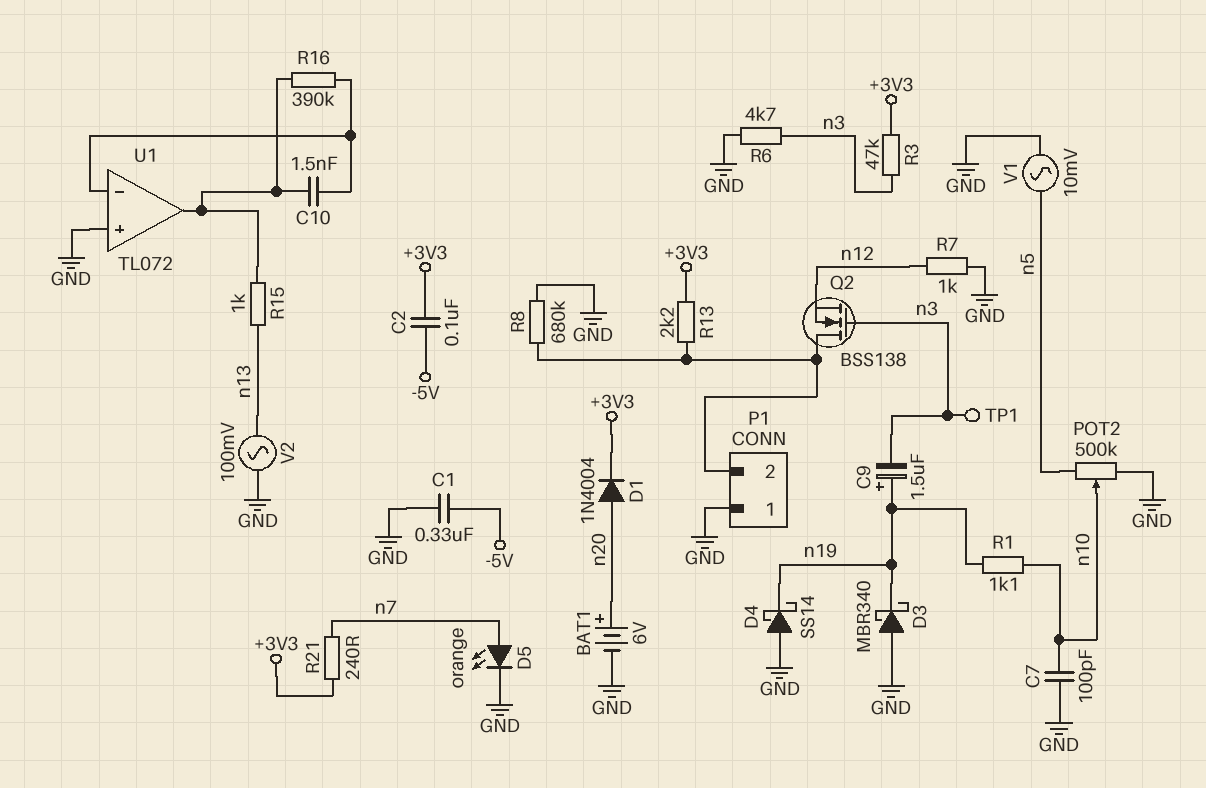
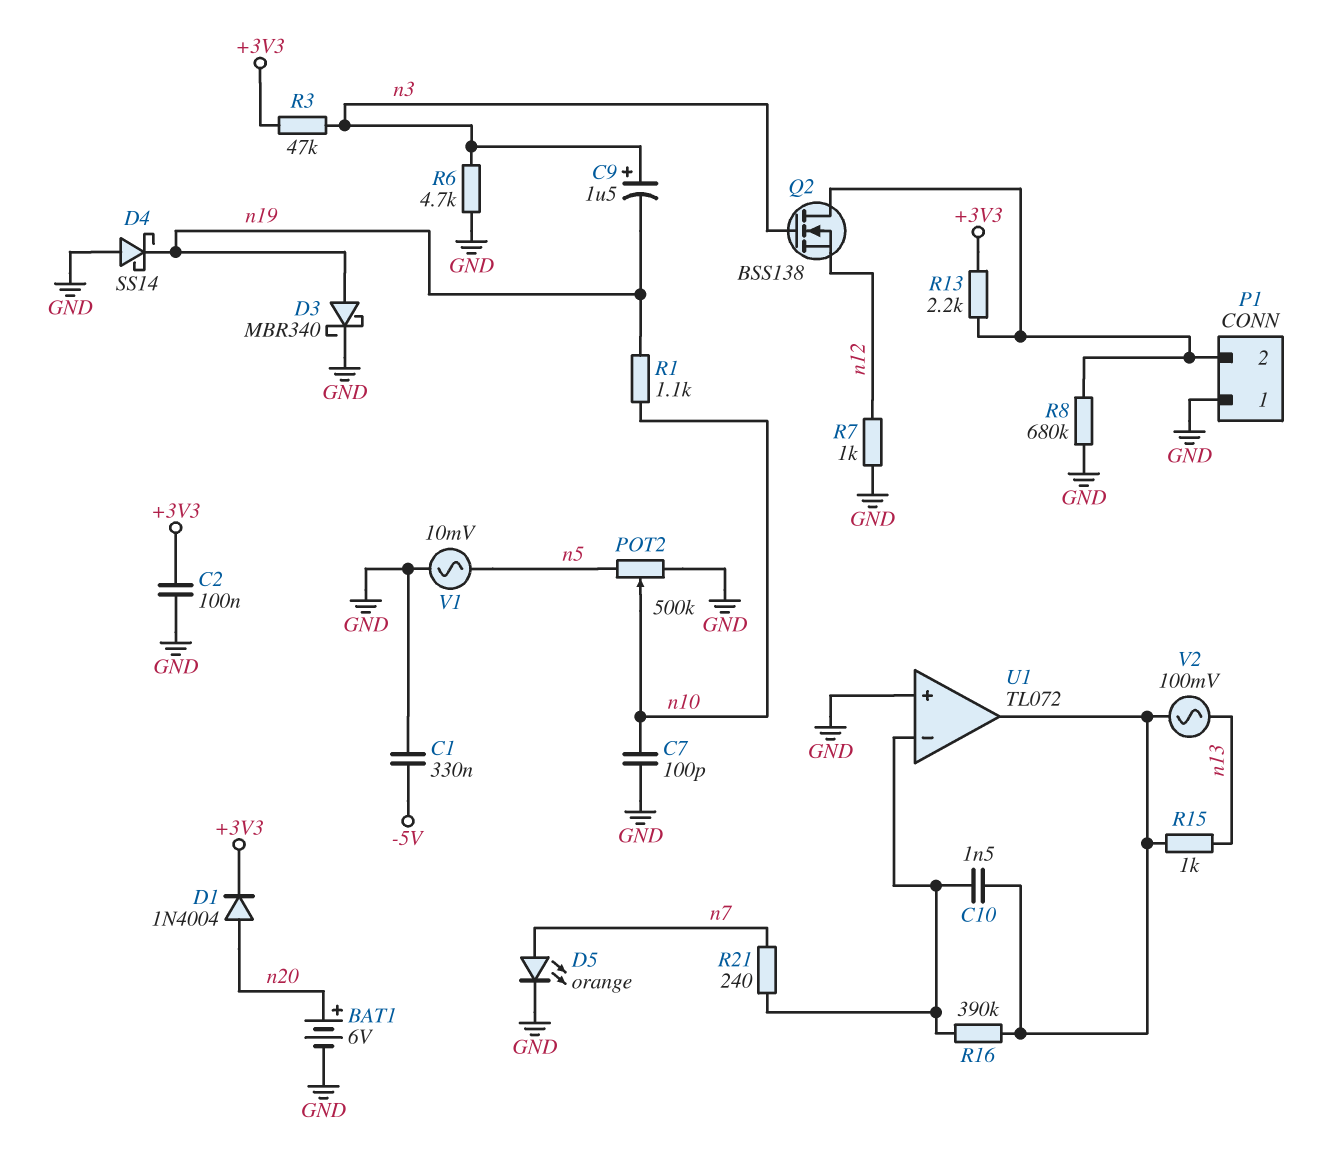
C2: 100nF (+3V3, -5V) -> 100nF (+3V3, GND)
C9: 1.5uF (plus n19, minus n3) -> 1.5uF (plus n3, minus n19)
D3: schottky MBR340 (A GND, K n19) -> schottky MBR340 (A n19, K GND)
R21: 240 (+3V3, n7) -> 240 (U1/in-, n7)
TP1: test point (n3) -> none
V2: AC 100mV (GND, n13) -> AC 100mV (U1/out, n13)

